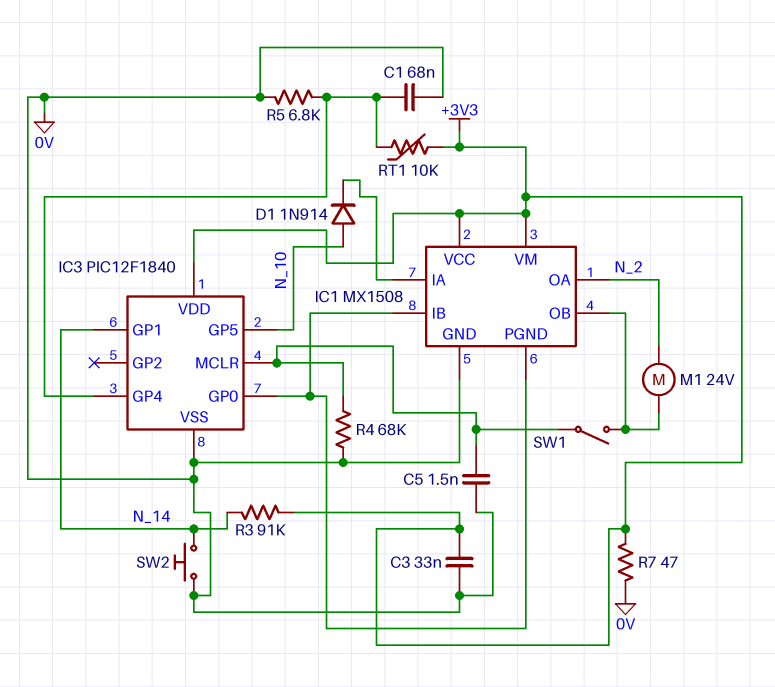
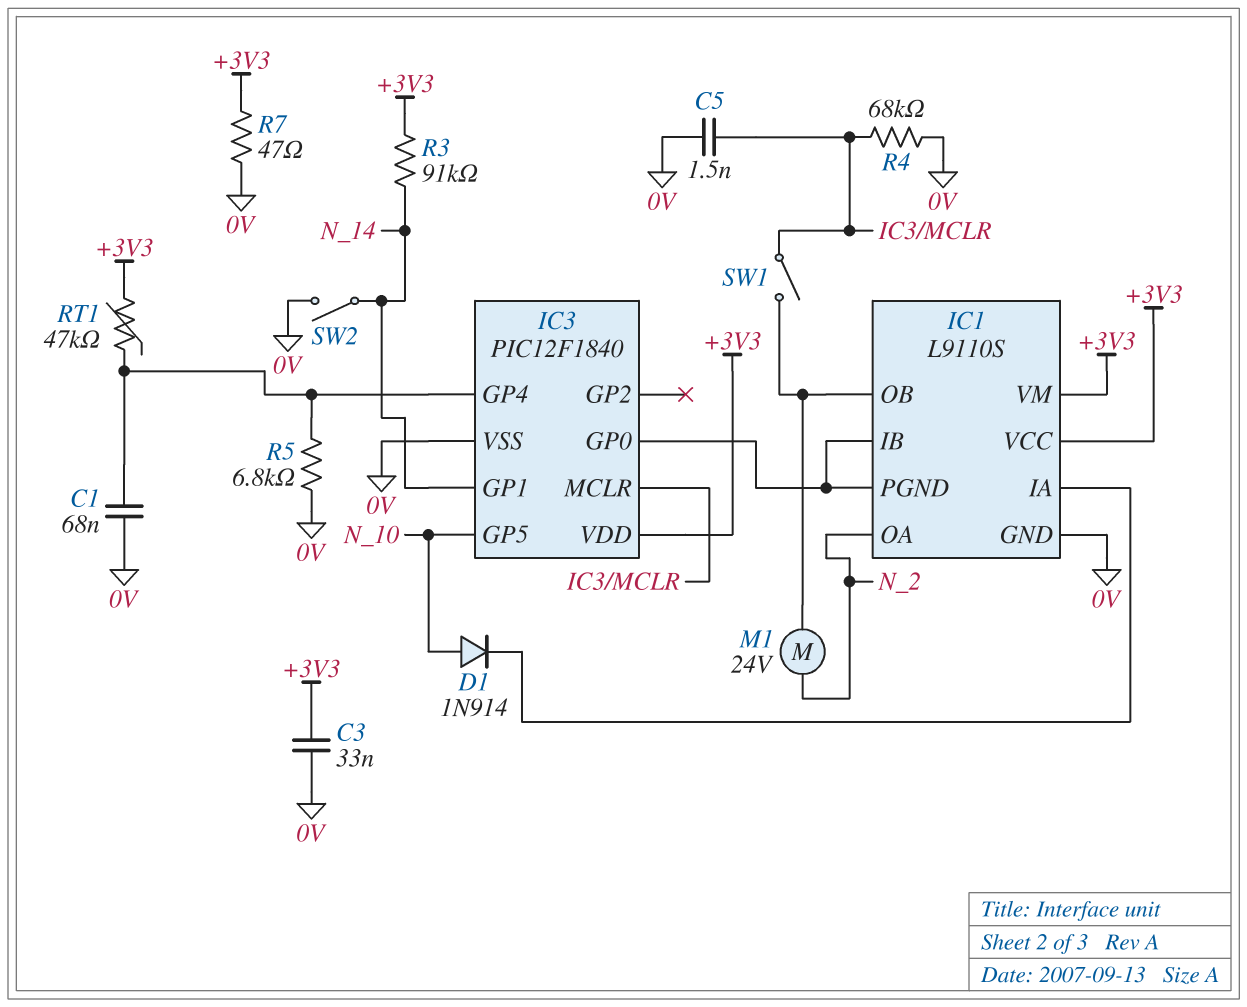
IC1: MX1508 -> L9110S
RT1: 10k (+3V3, IC3/GP4) -> 47k (+3V3, IC3/GP4)
SW2: button (0V, N_14) -> switch (0V, N_14)

